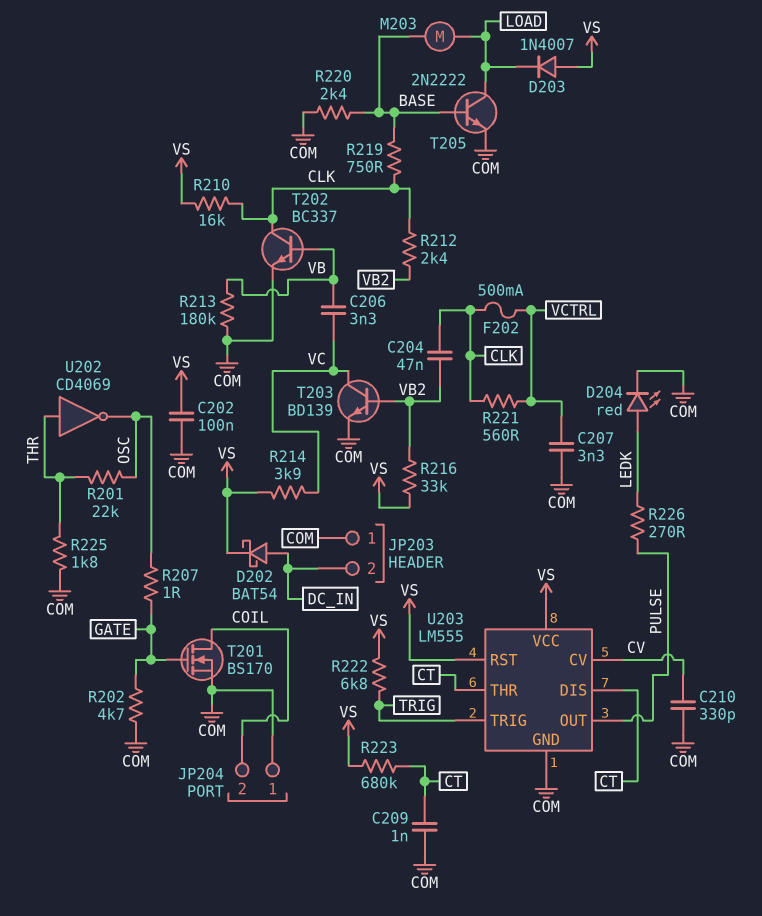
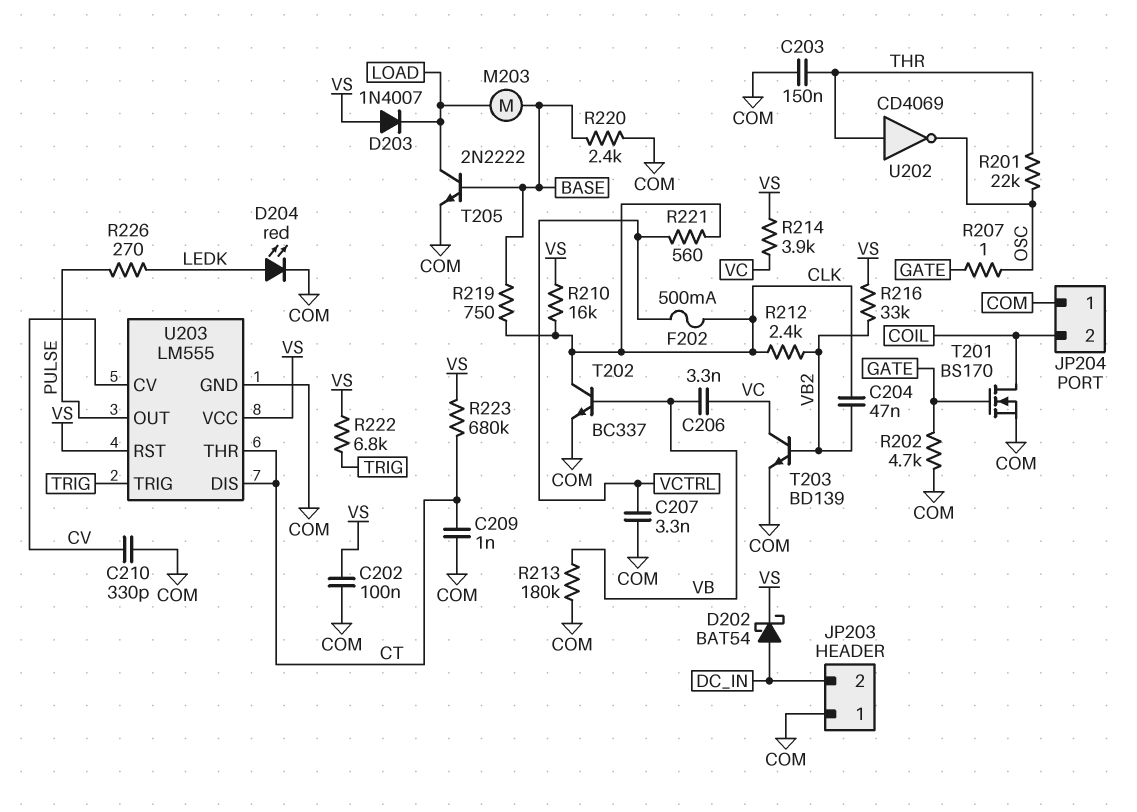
C203: none -> 150nF (COM, THR)
R225: 1.8k (COM, THR) -> none

